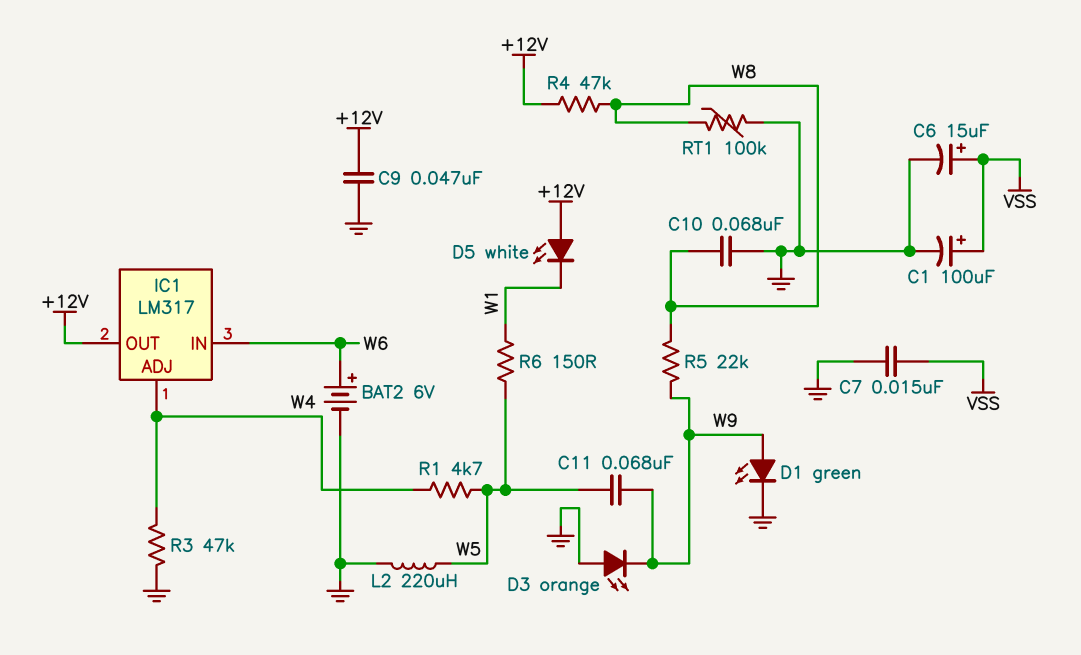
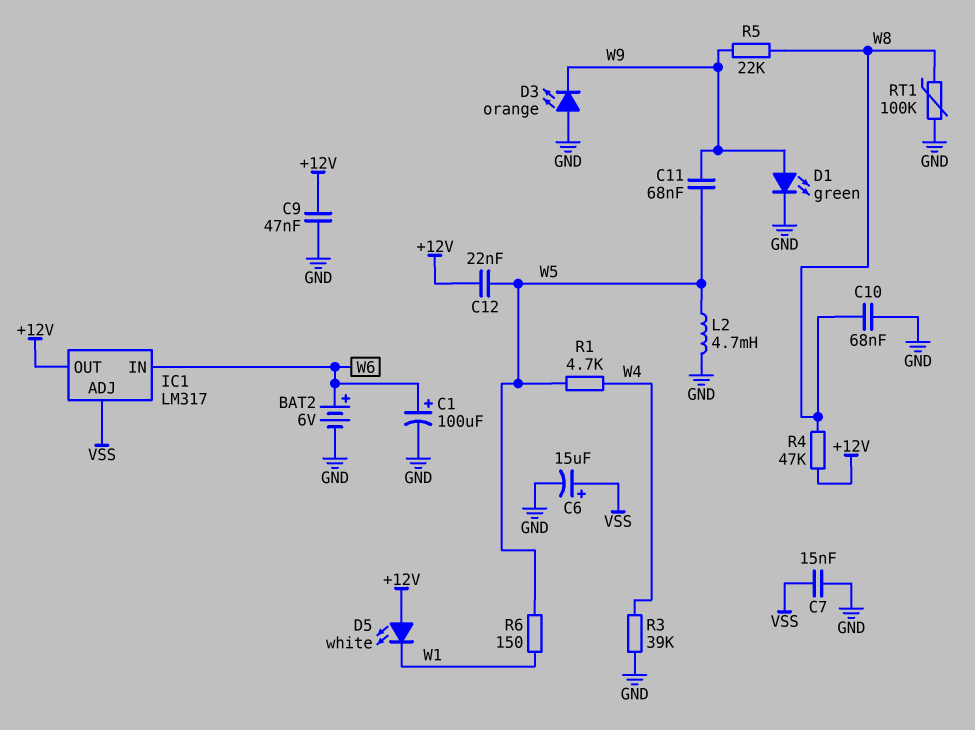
C1: 100uF (plus VSS, minus GND) -> 100uF (plus W6, minus GND)
C12: none -> 22nF (+12V, W5)
IC1 pin ADJ: W4 -> VSS
L2: 220uH (GND, W5) -> 4.7mH (GND, W5)
R3: 47k (GND, W4) -> 39k (GND, W4)

